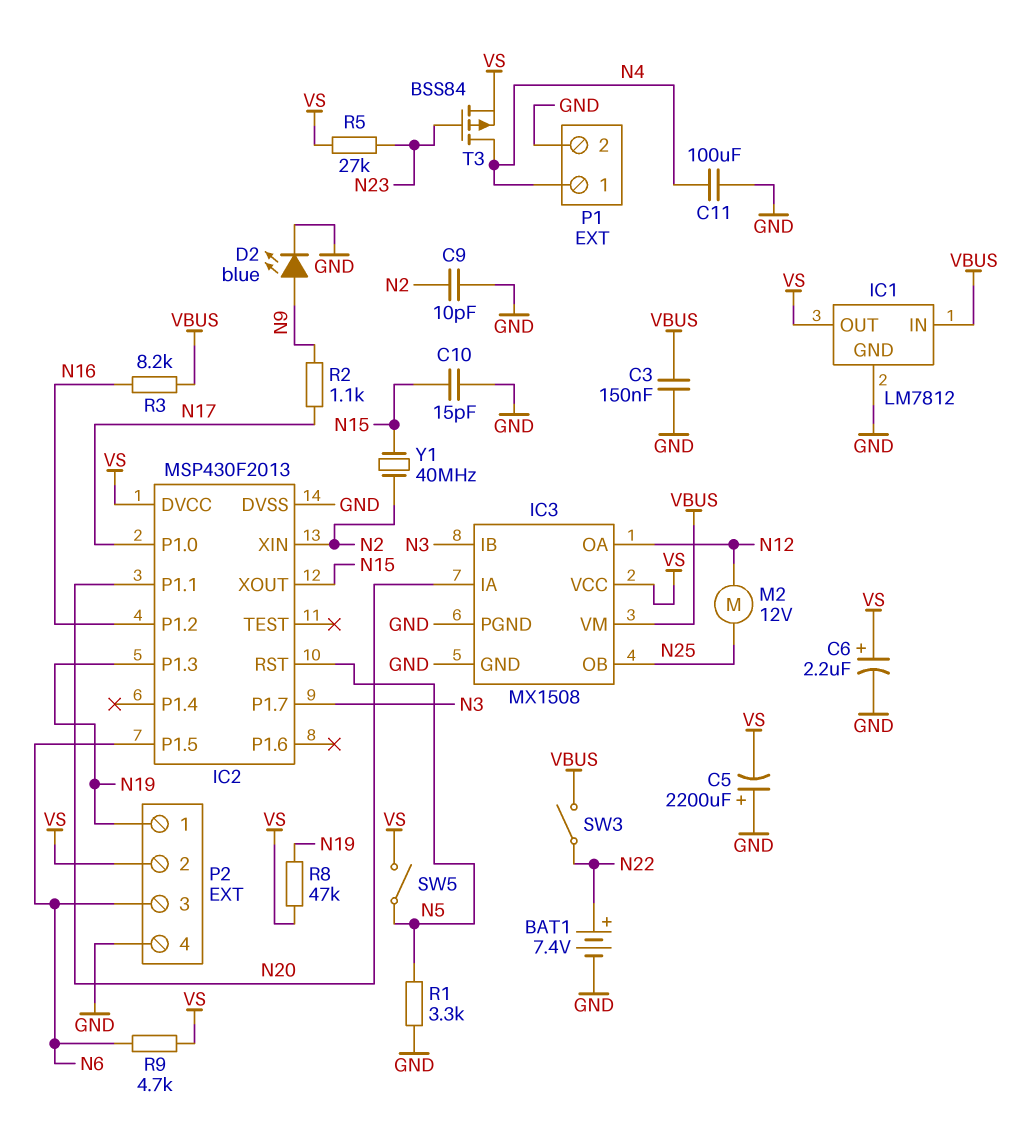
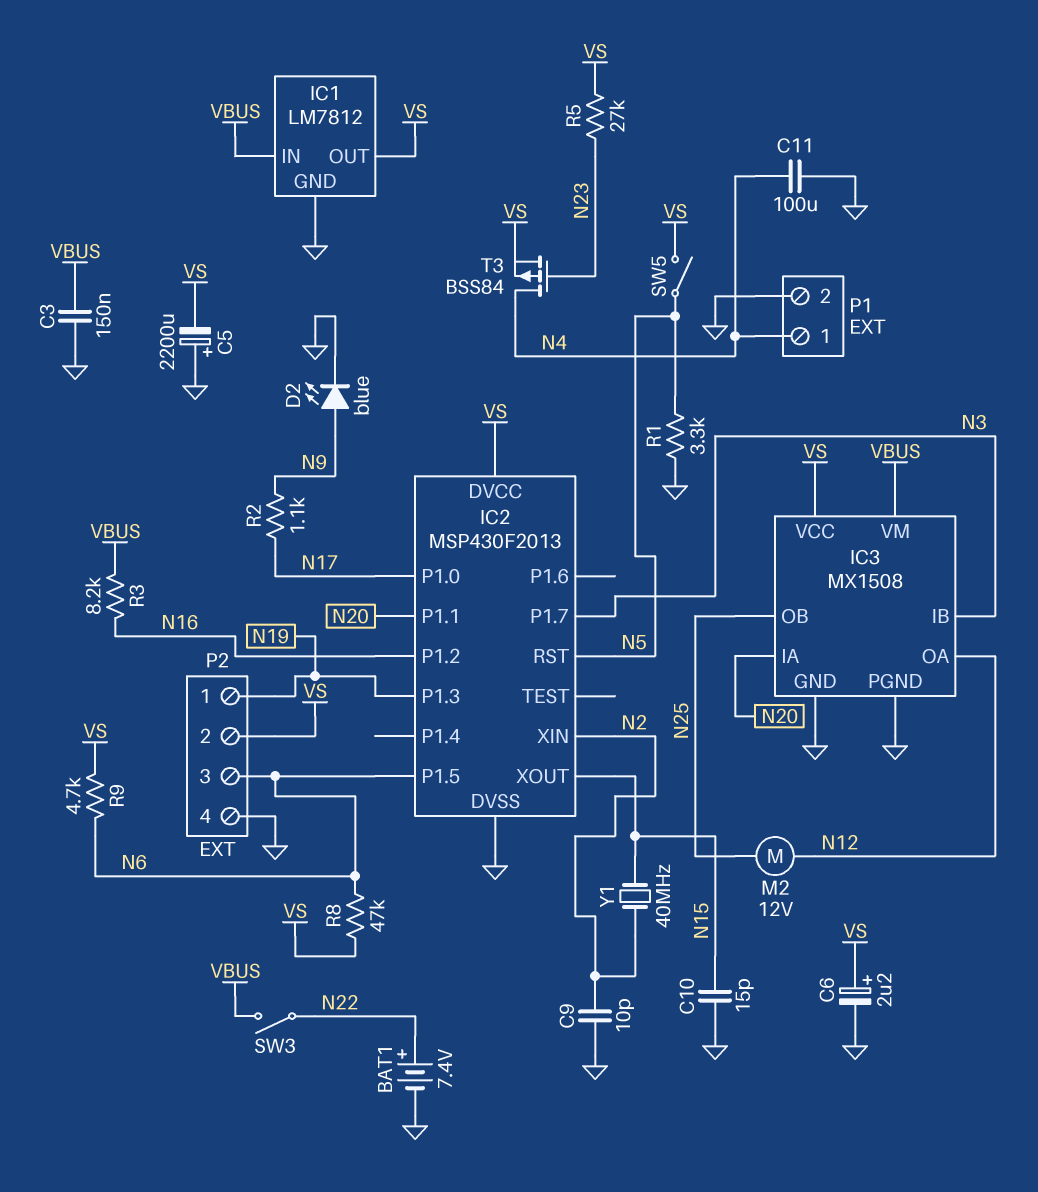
R8: 47k (N19, VS) -> 47k (N6, VS)

